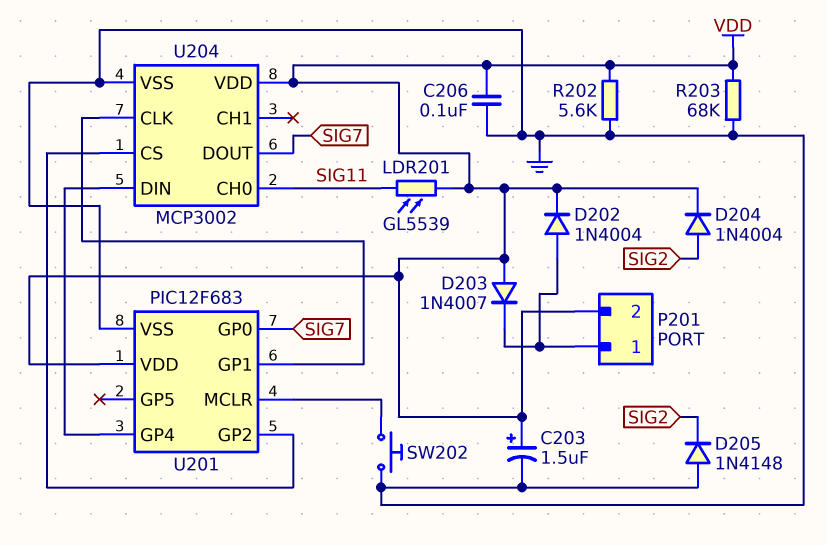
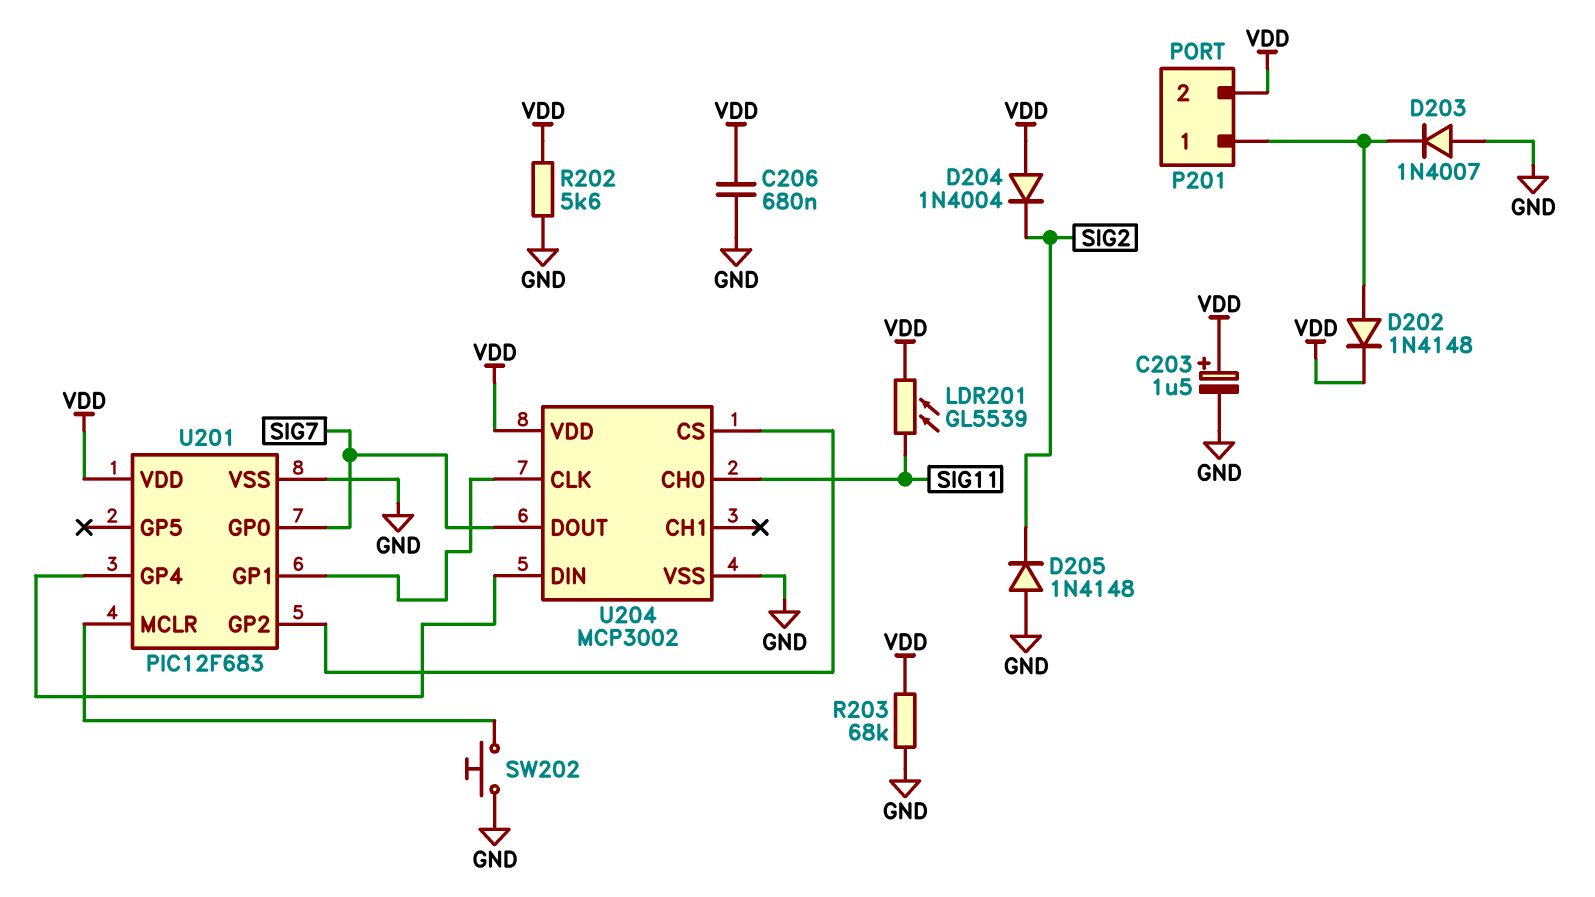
C206: 100nF (GND, VDD) -> 680nF (GND, VDD)
D202: diode 1N4004 (A P201/1, K VDD) -> diode 1N4148 (A P201/1, K VDD)
D203: diode 1N4007 (A VDD, K P201/1) -> diode 1N4007 (A GND, K P201/1)
D204: diode 1N4004 (A SIG2, K VDD) -> diode 1N4004 (A VDD, K SIG2)

